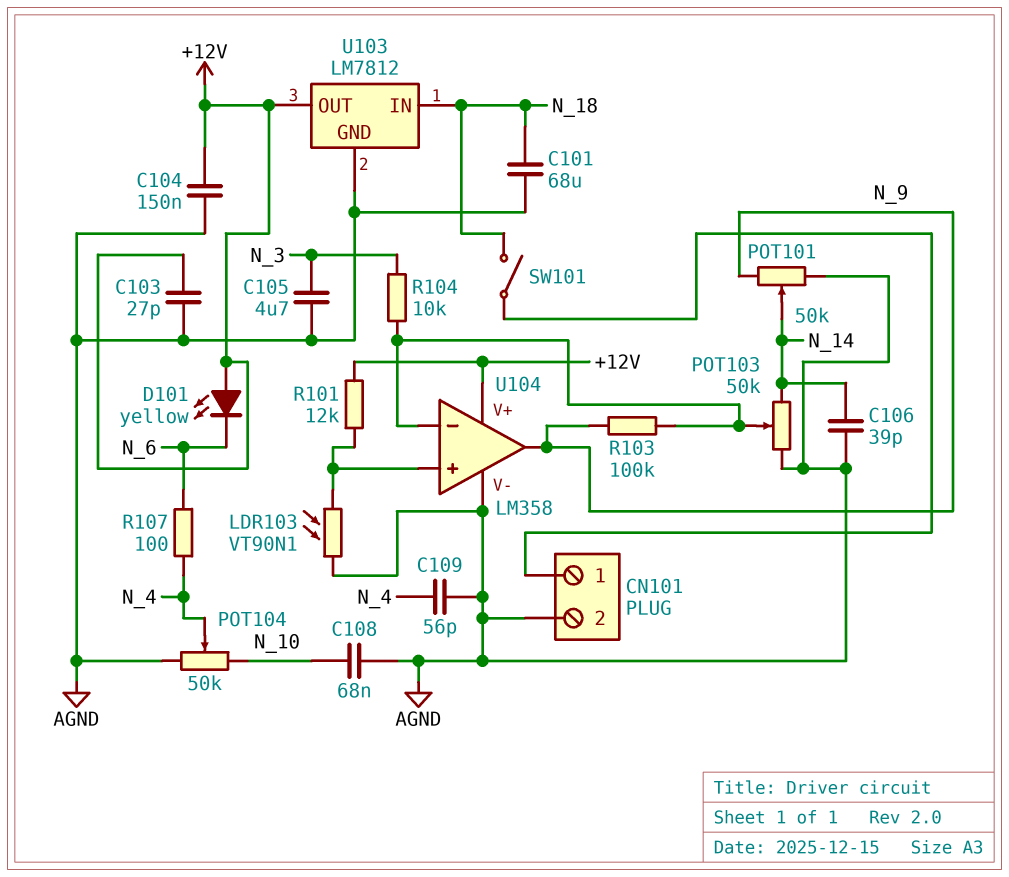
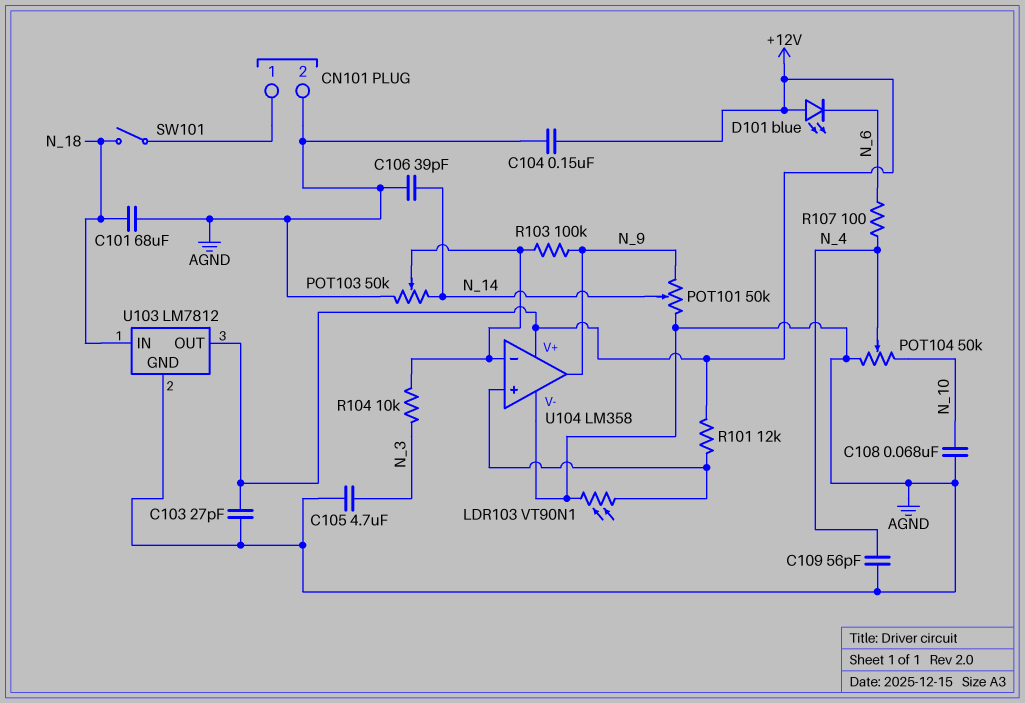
D101: LED yellow (A +12V, K N_6) -> LED blue (A +12V, K N_6)

